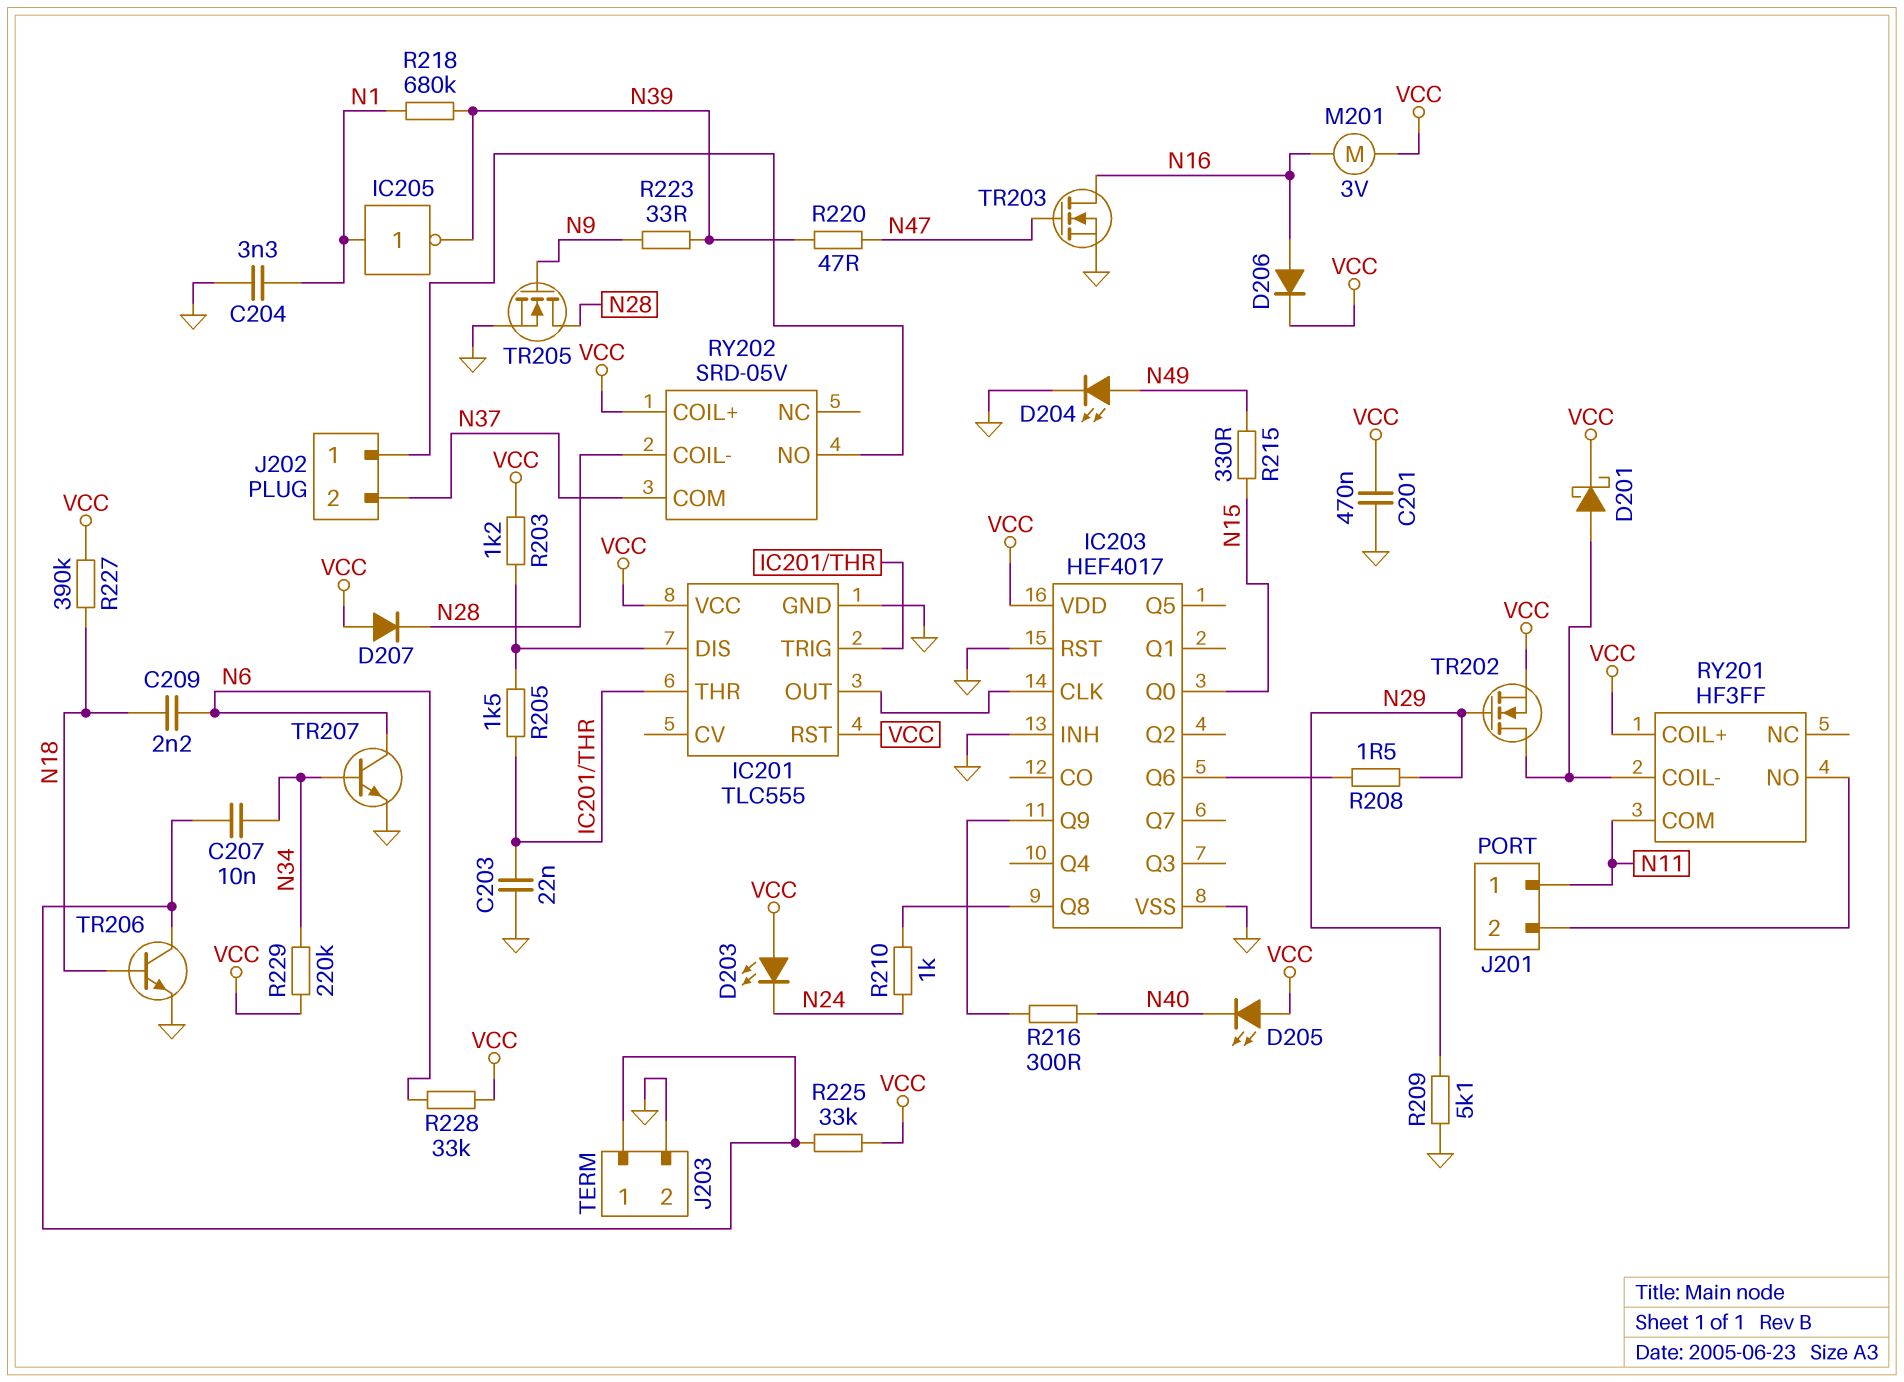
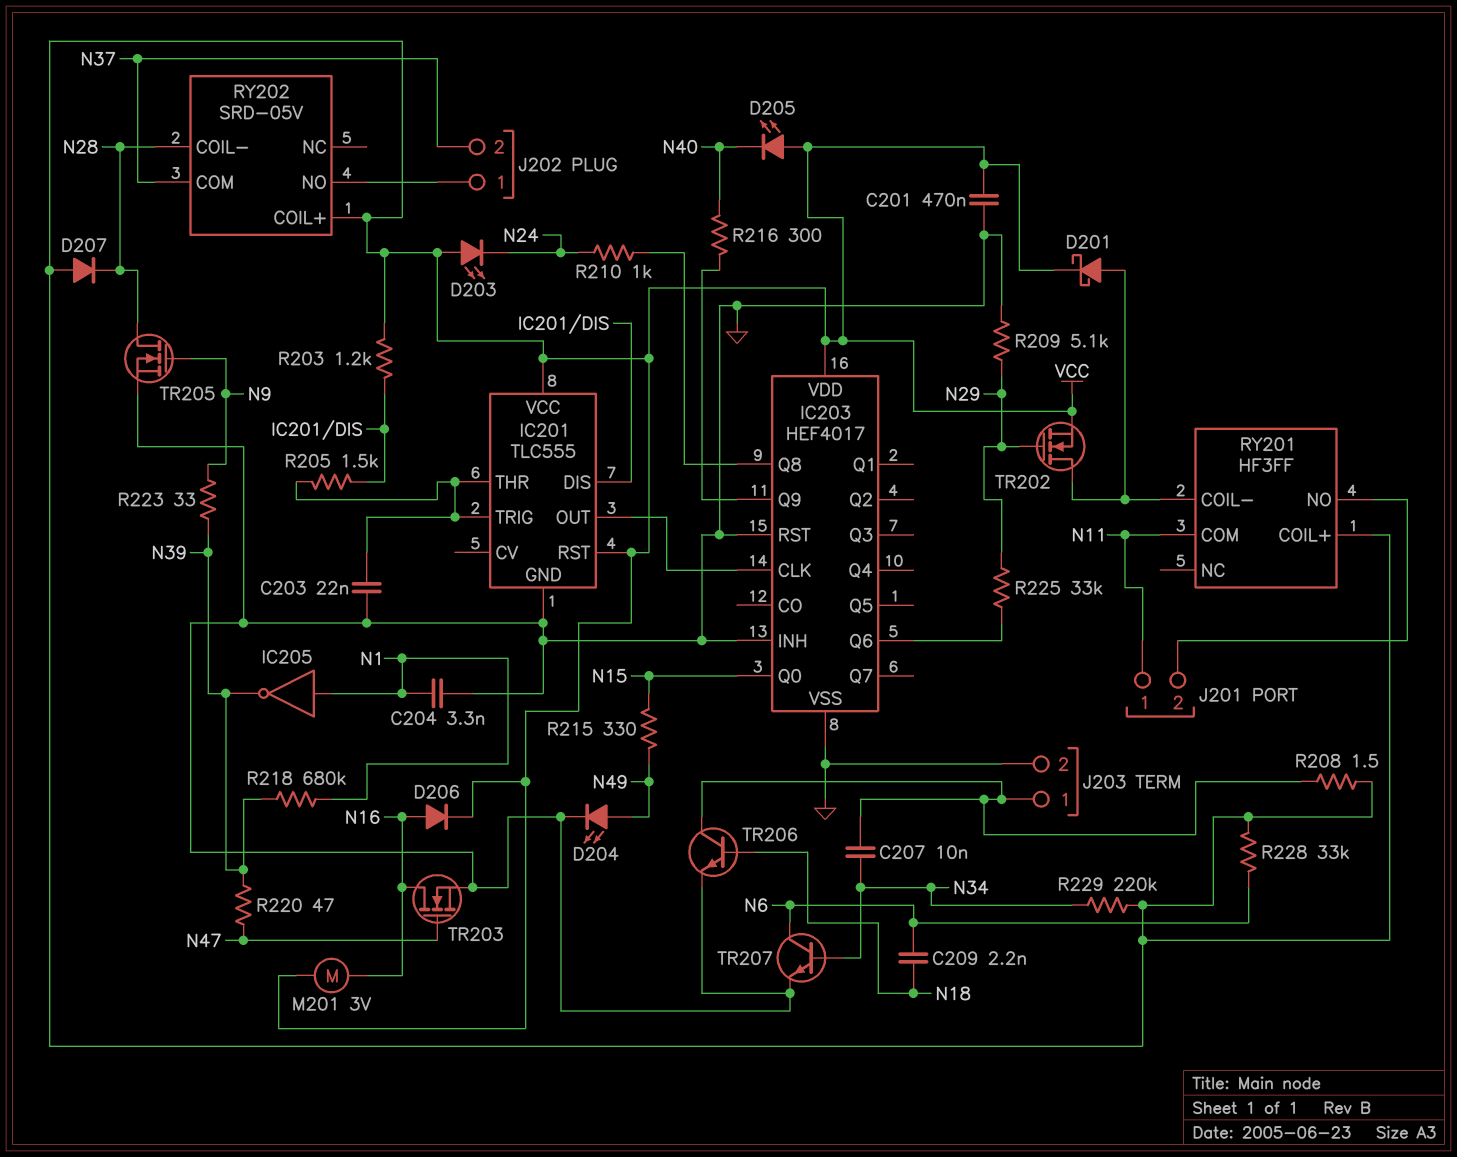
R208: 1.5 (IC203/Q6, N29) -> 1.5 (J203/1, VCC)
R225: 33k (J203/1, VCC) -> 33k (IC203/Q6, N29)
R227: 390k (N18, VCC) -> none

